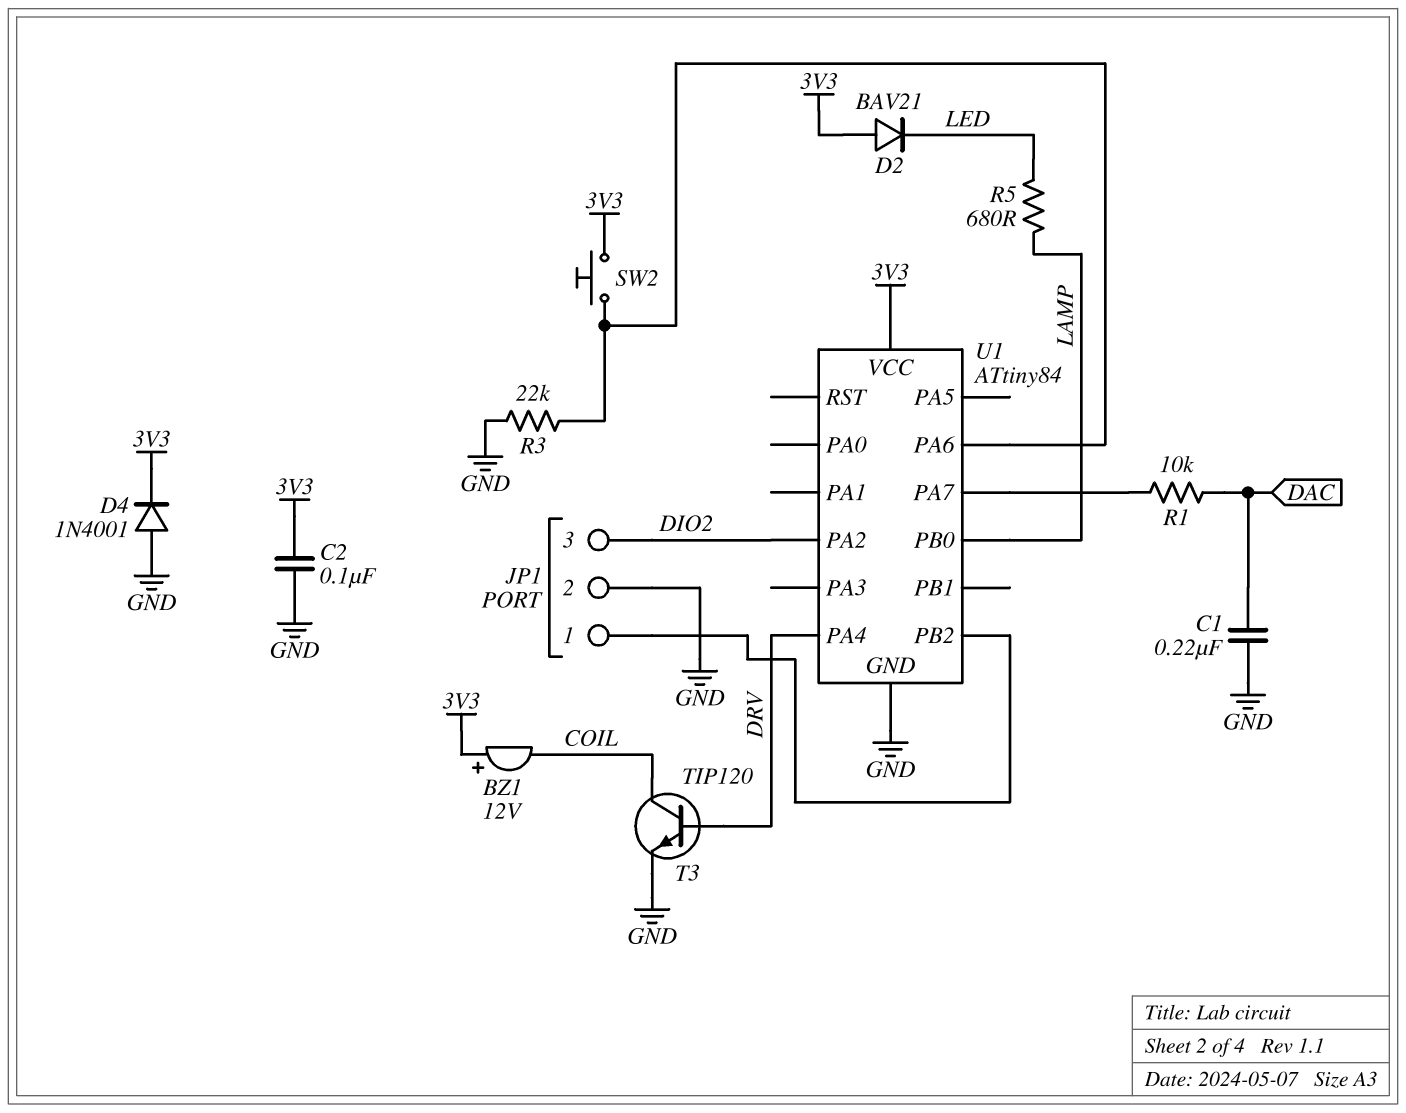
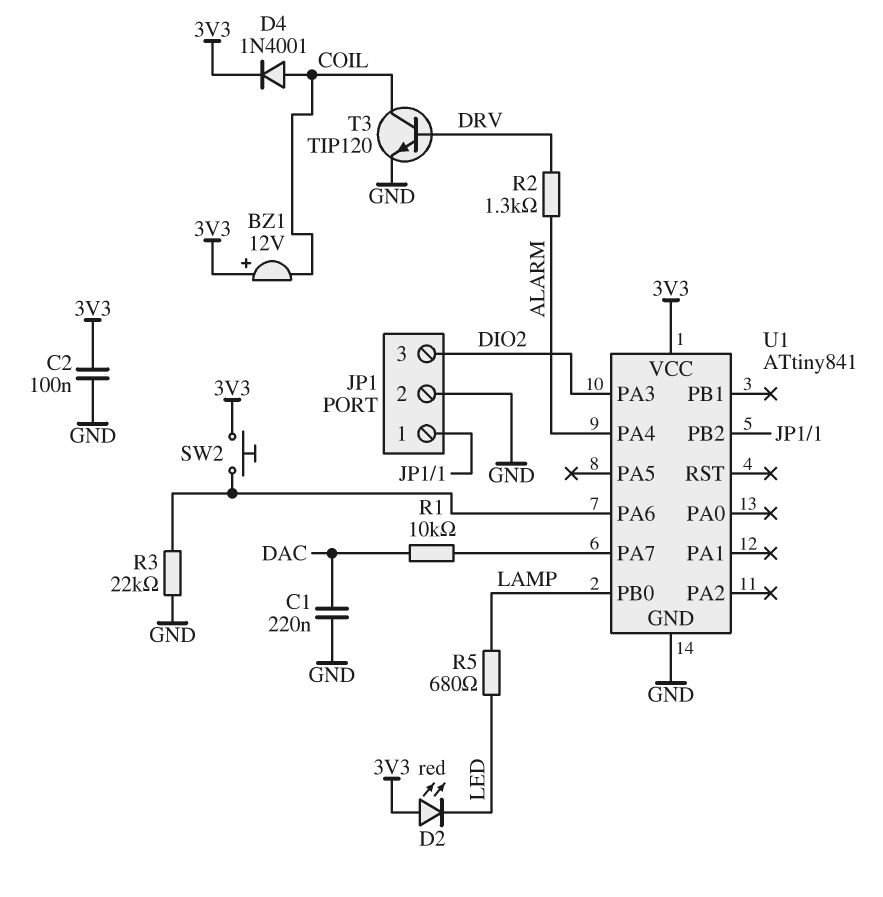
D2: diode BAV21 (A 3V3, K LED) -> LED red (A 3V3, K LED)
D4: diode 1N4001 (A GND, K 3V3) -> diode 1N4001 (A COIL, K 3V3)
R2: none -> 1.3k (ALARM, DRV)
U1: ATtiny84 -> ATtiny841
U1 pin PA2: DIO2 -> none
U1 pin PA3: none -> DIO2
U1 pin PA4: DRV -> ALARM

